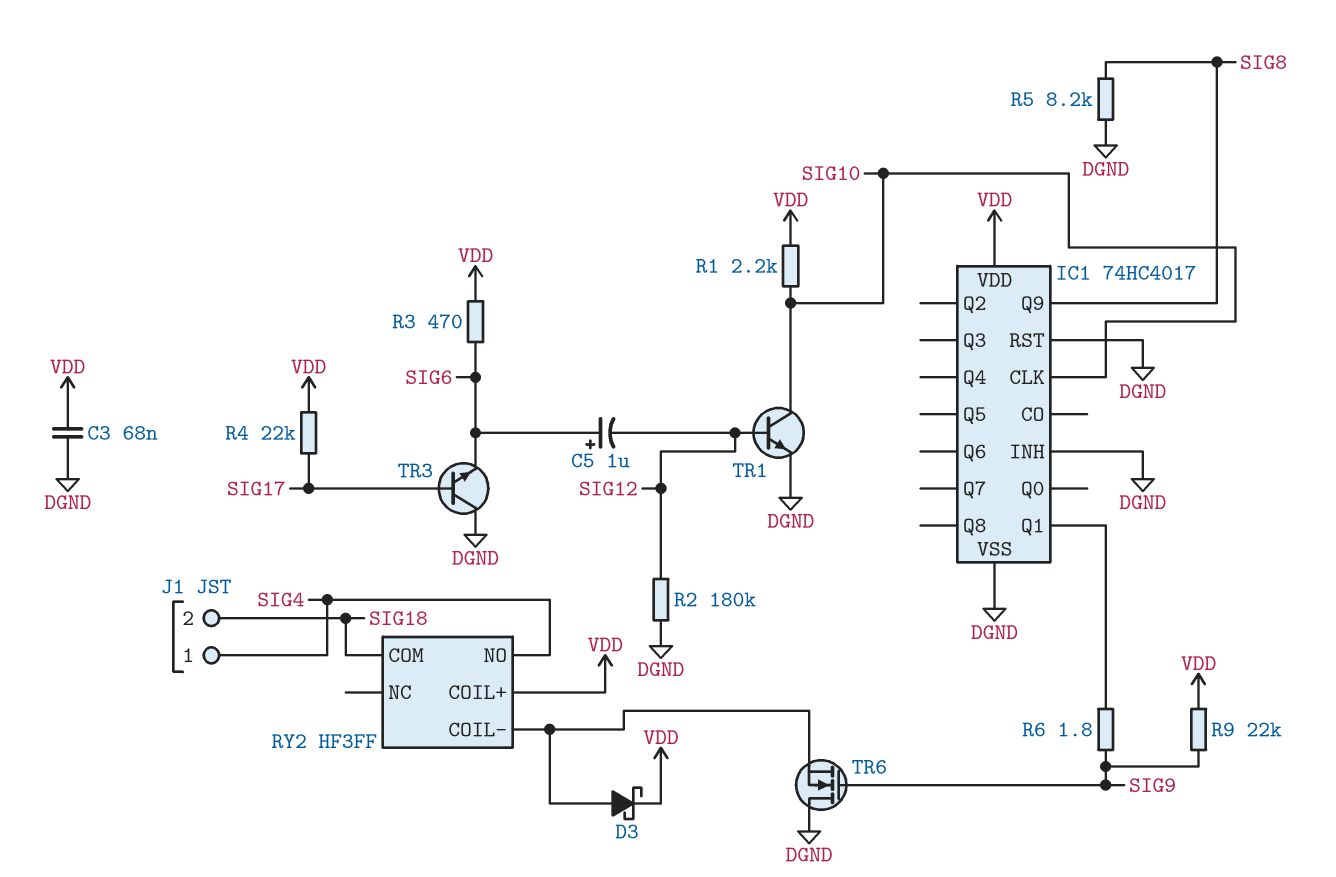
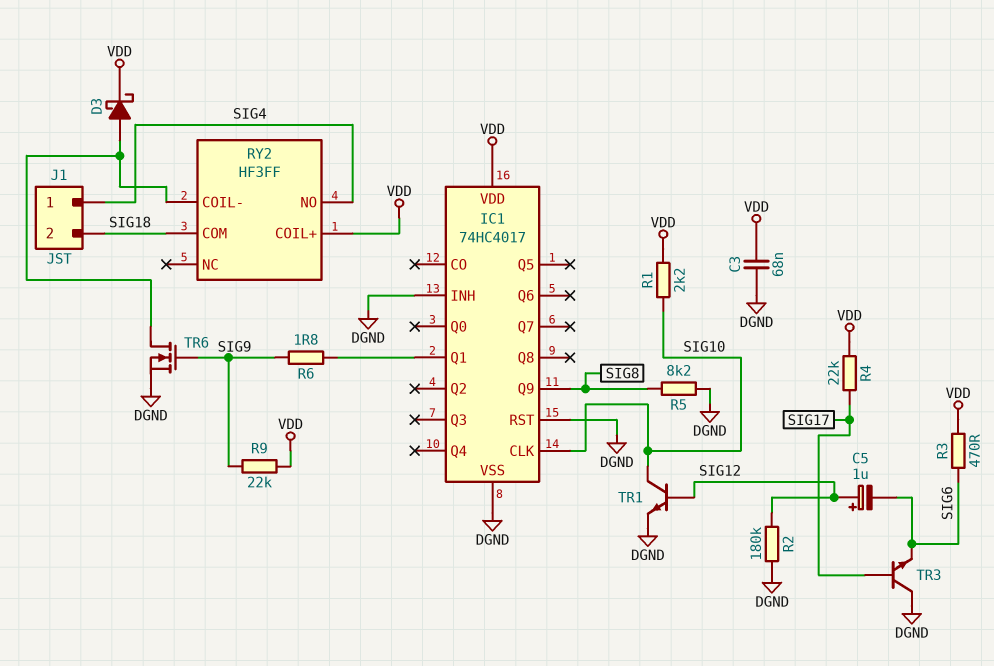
C5: 1uF (plus SIG6, minus SIG12) -> 1uF (plus SIG12, minus SIG6)
TR6: NMOS (G SIG9, D DGND, S RY2/COIL-) -> NMOS (G SIG9, D RY2/COIL-, S DGND)

